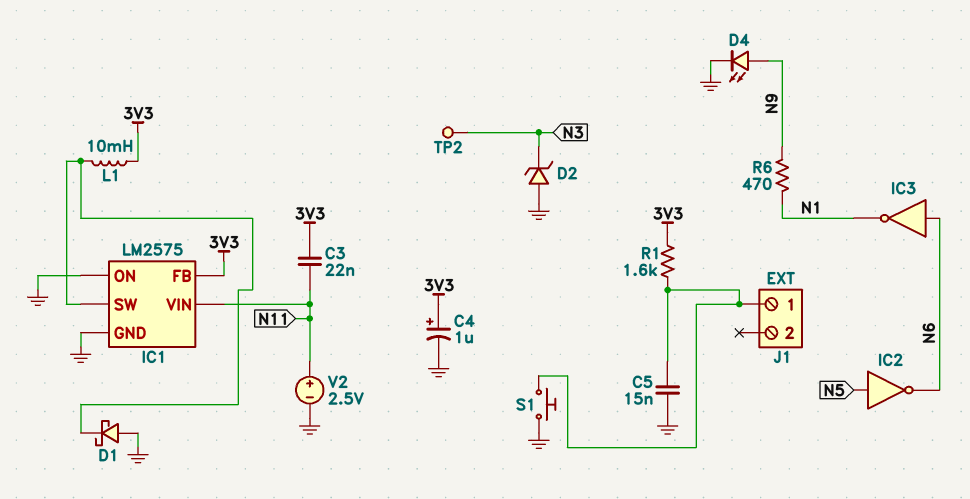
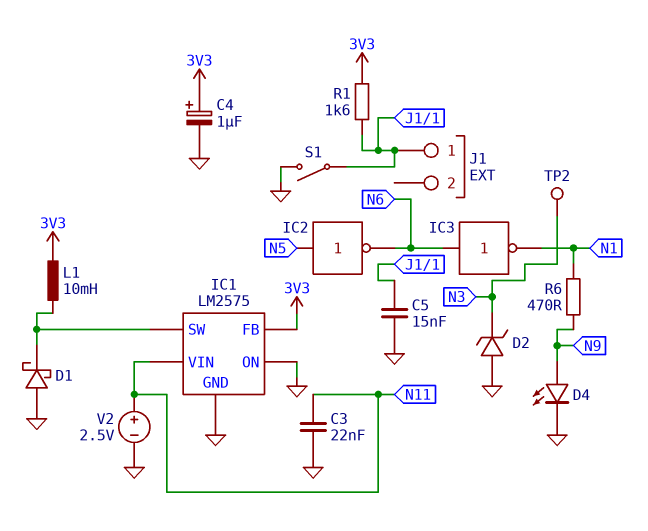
C3: 22nF (3V3, N11) -> 22nF (GND, N11)
S1: button (GND, J1/1) -> switch (GND, J1/1)

